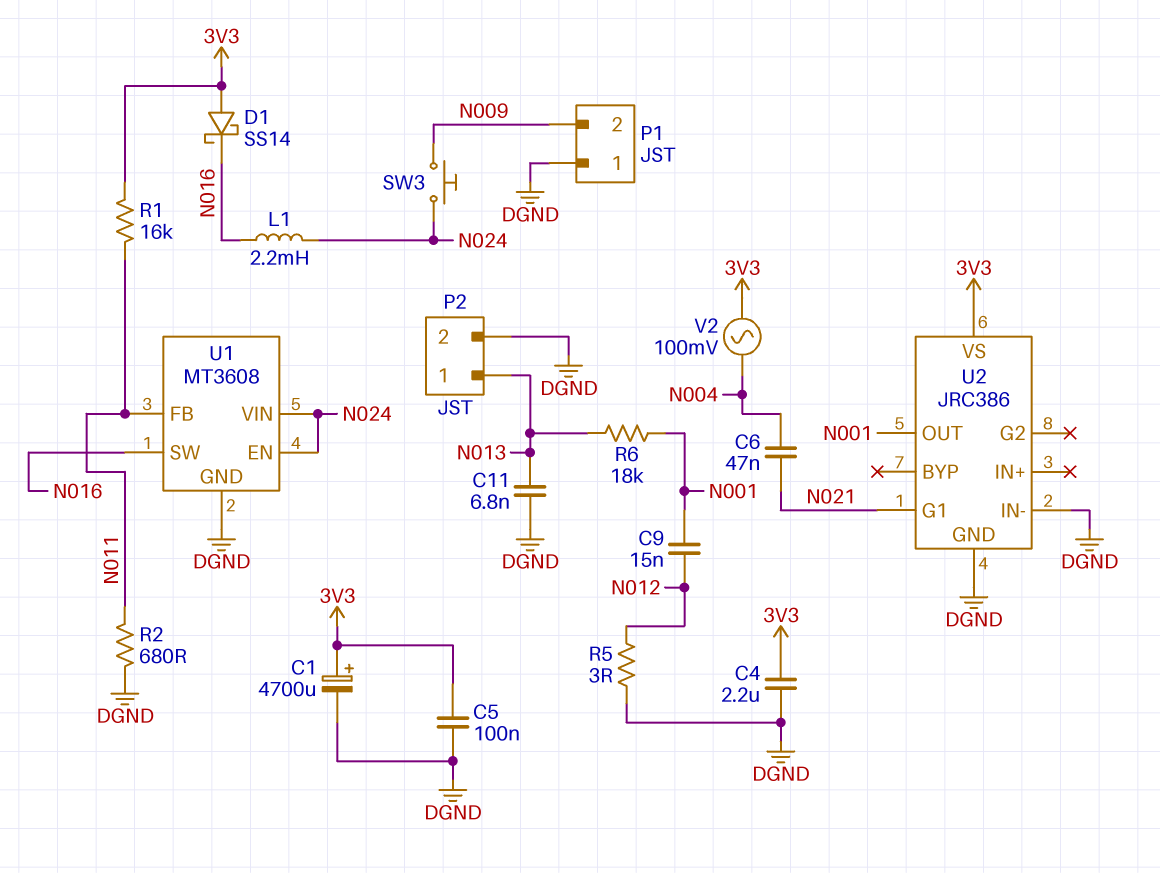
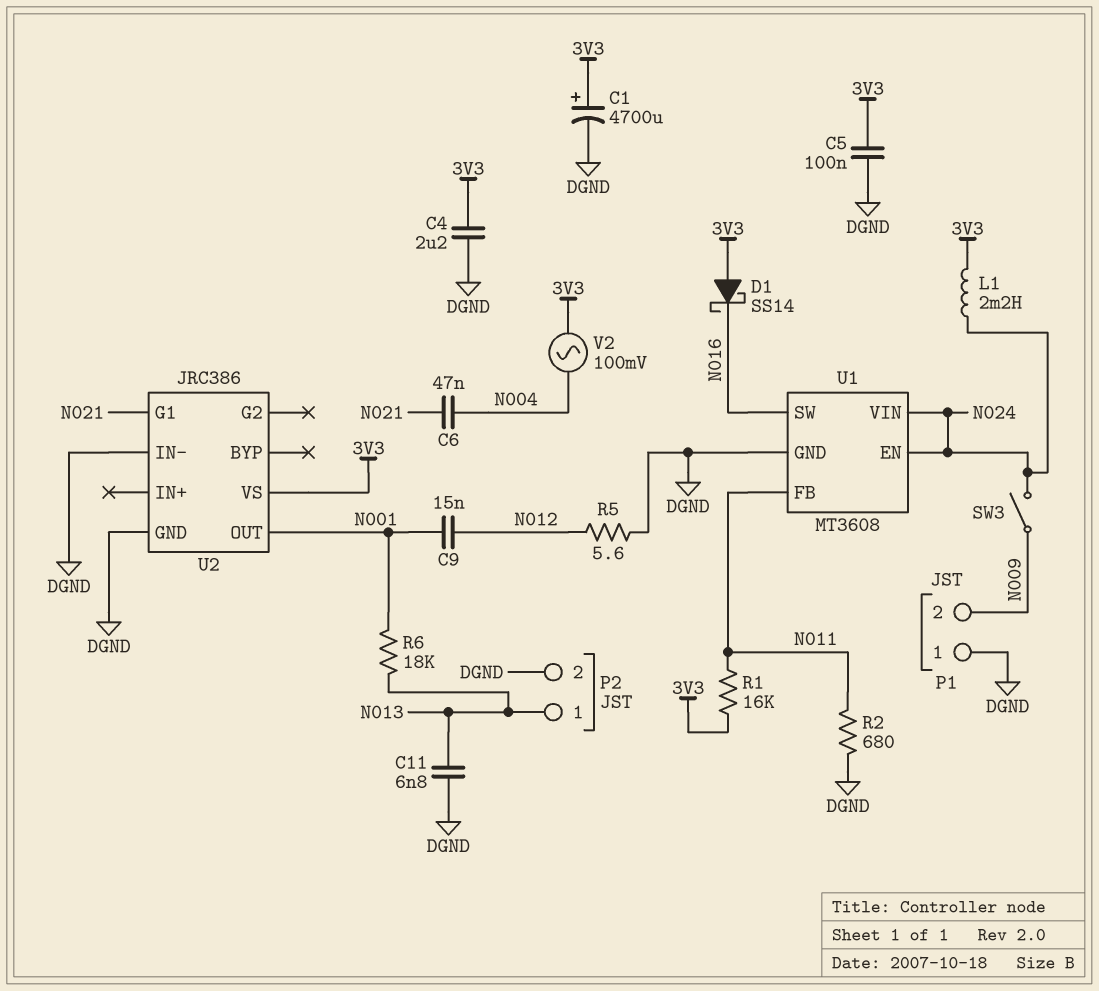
L1: 2.2mH (N016, N024) -> 2.2mH (3V3, N024)
R5: 3 (DGND, N012) -> 5.6 (DGND, N012)
SW3: button (N009, N024) -> switch (N009, N024)

